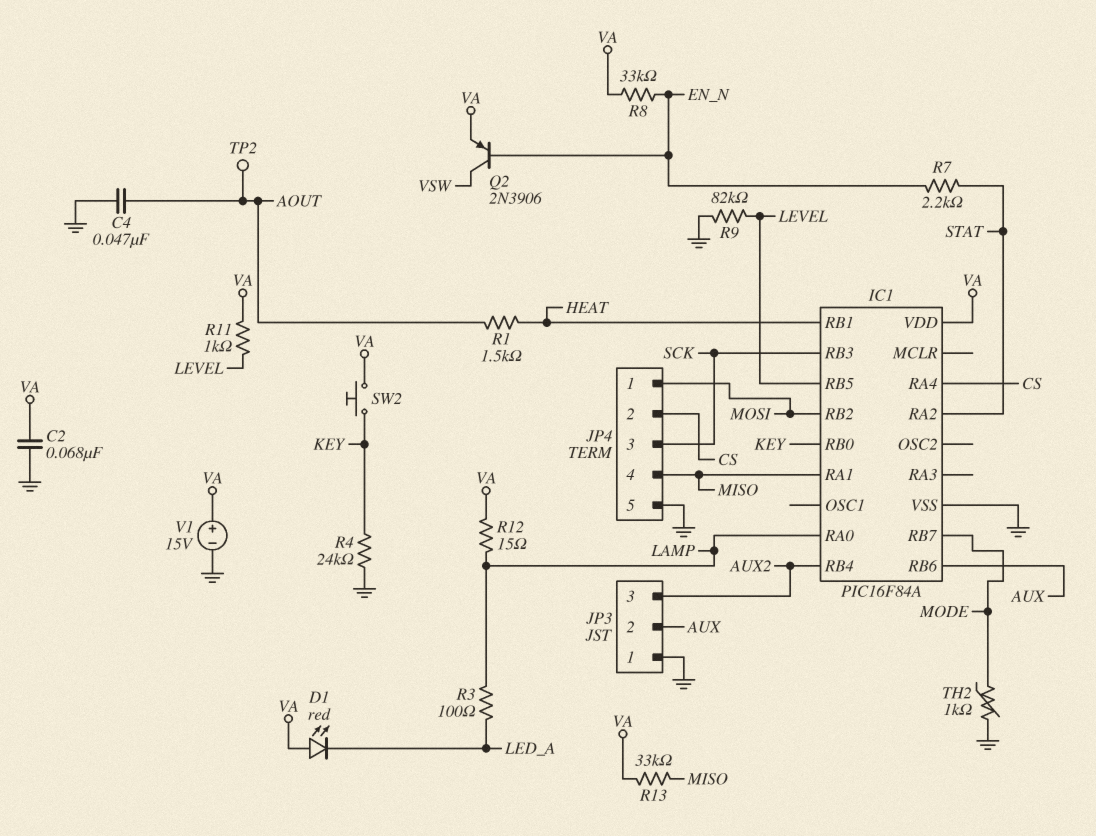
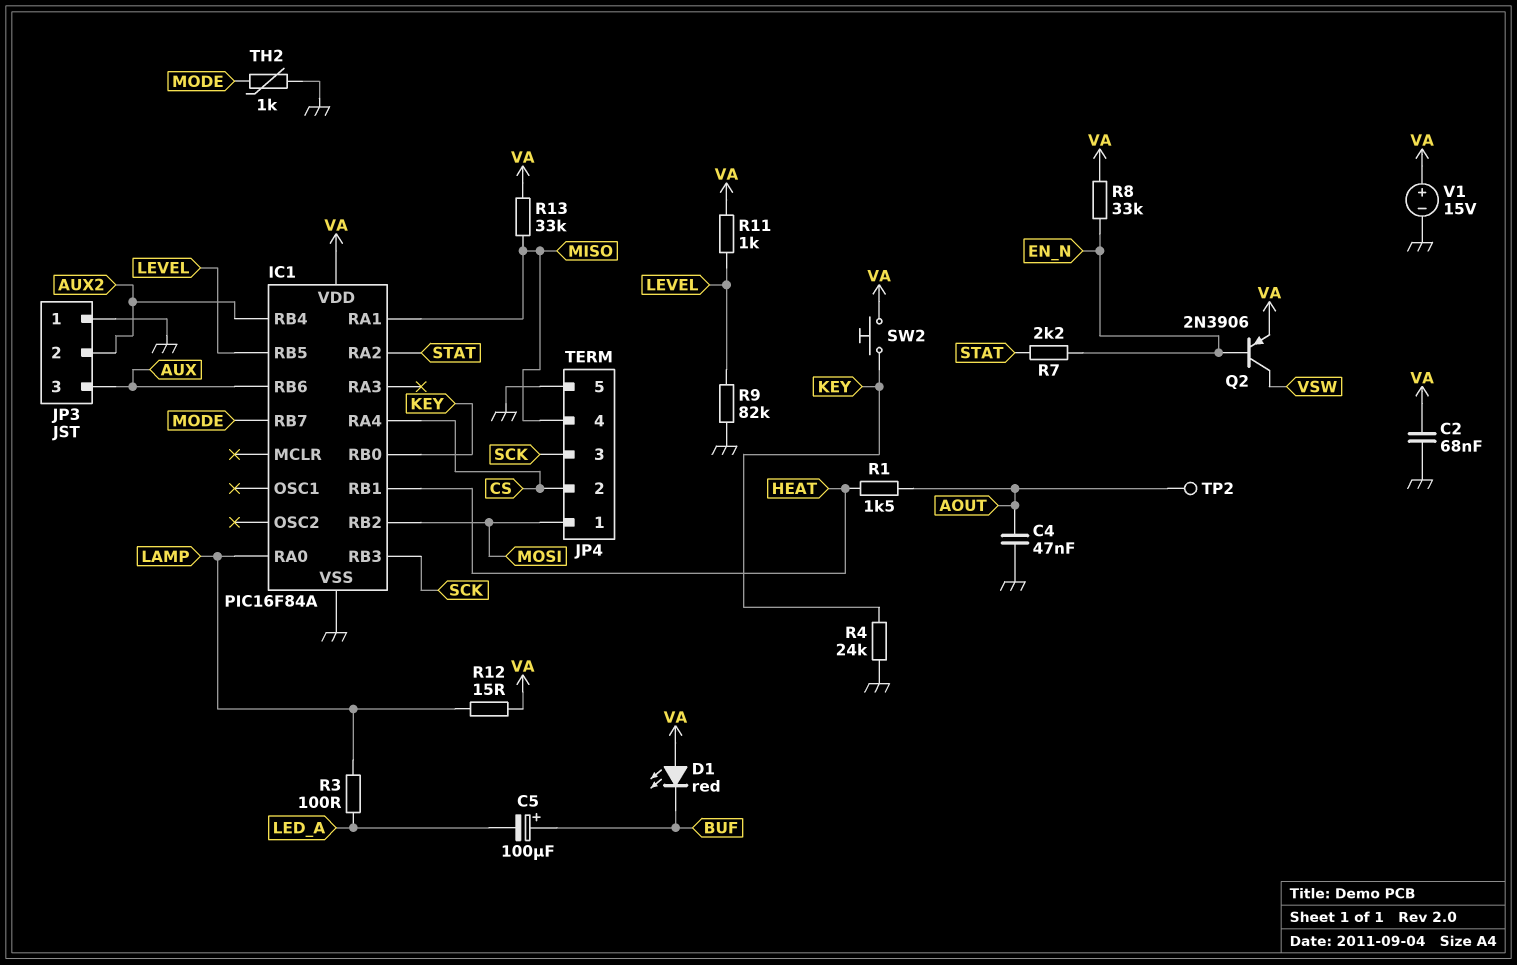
C5: none -> 100uF (plus BUF, minus LED_A)
D1: LED red (A VA, K LED_A) -> LED red (A VA, K BUF)
JP3 pin 2: AUX -> AUX2
JP3 pin 3: AUX2 -> AUX

